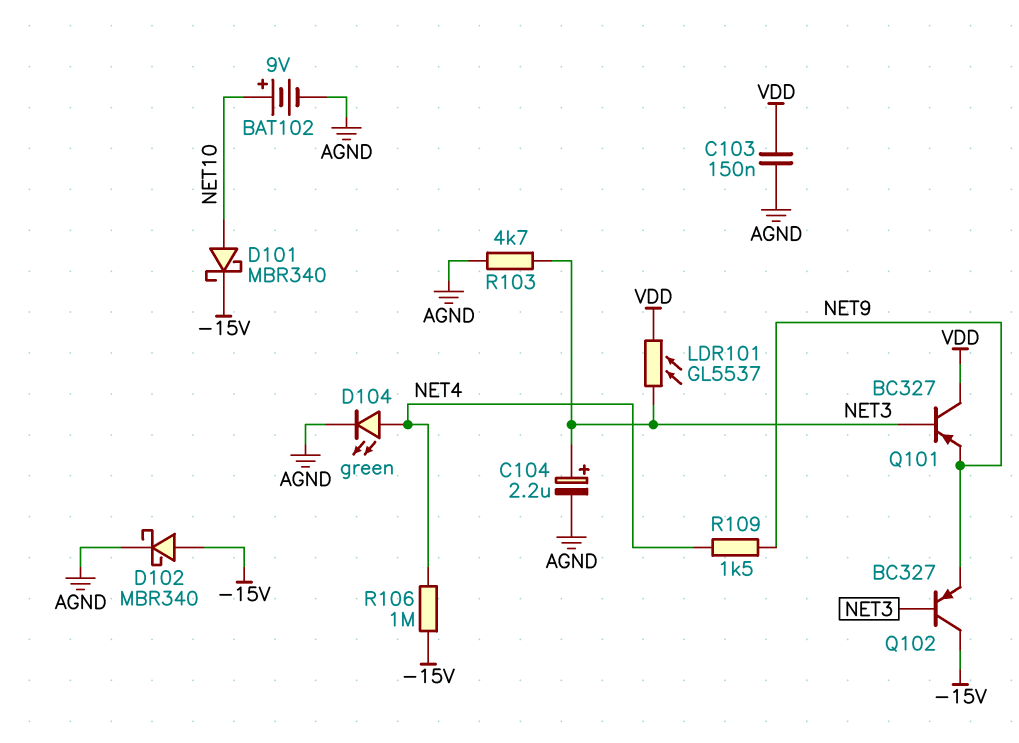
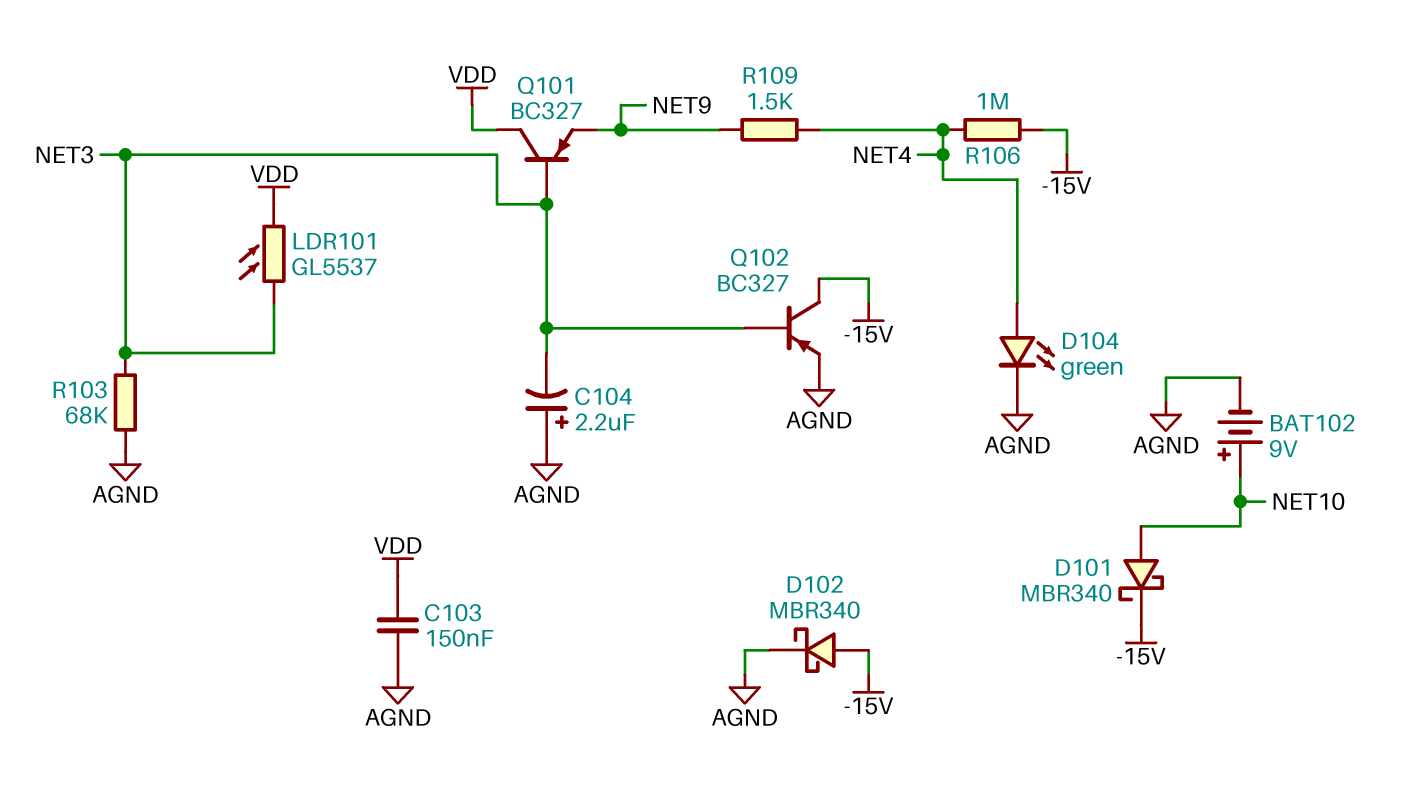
C104: 2.2uF (plus NET3, minus AGND) -> 2.2uF (plus AGND, minus NET3)
Q102: PNP BC327 (B NET3, C -15V, E NET9) -> PNP BC327 (B NET3, C -15V, E AGND)
R103: 4.7k (AGND, NET3) -> 68k (AGND, NET3)

